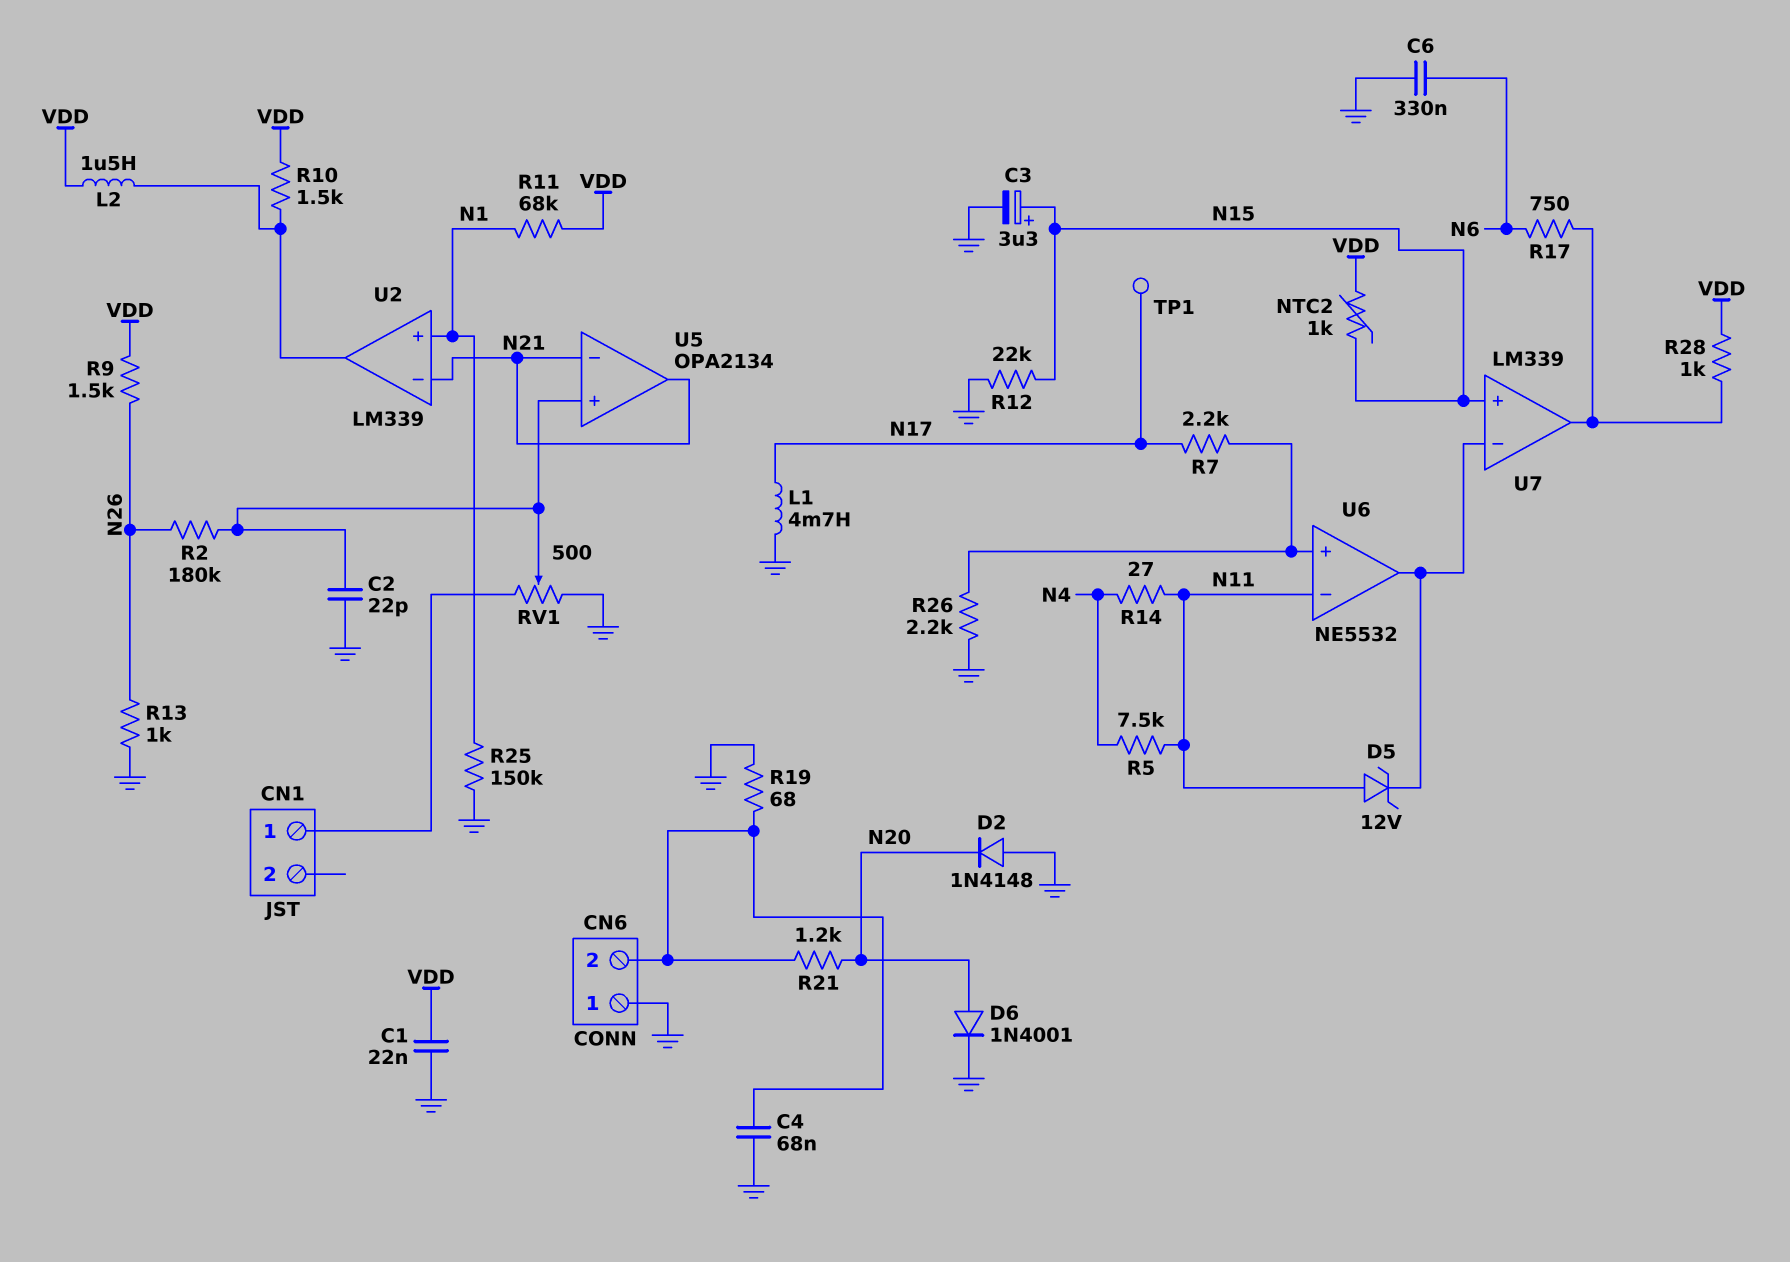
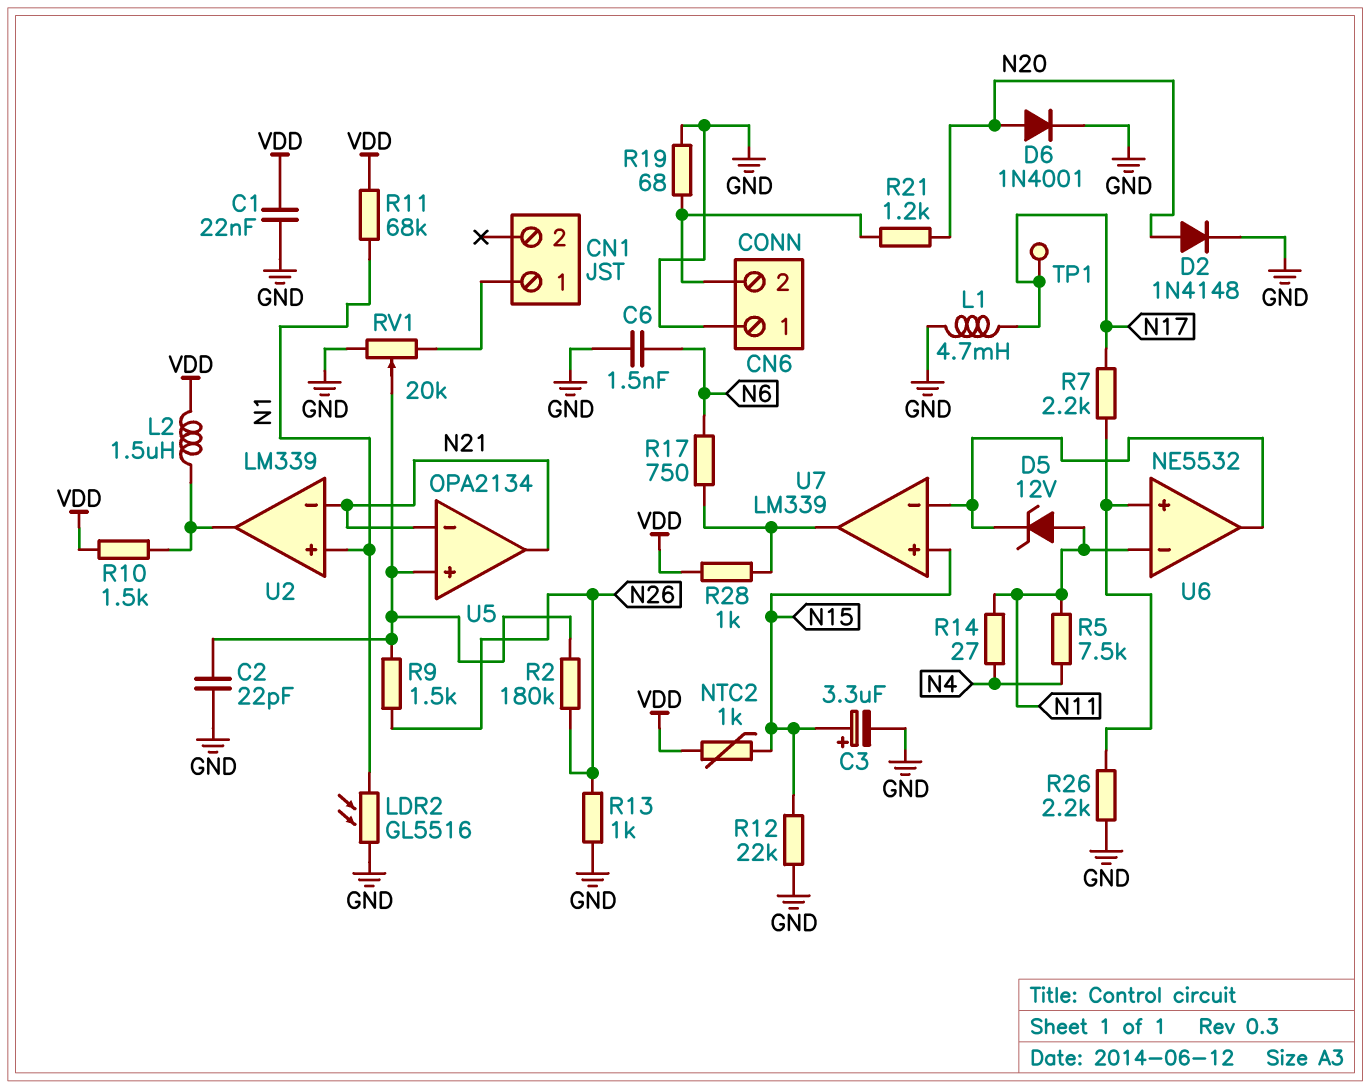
C4: 68nF (CN6/2, GND) -> none
C6: 330nF (GND, N6) -> 1.5nF (GND, N6)
D2: diode 1N4148 (A GND, K N20) -> diode 1N4148 (A N20, K GND)
LDR2: none -> GL5516 (GND, N1)
R9: 1.5k (N26, VDD) -> 1.5k (N26, U5/in+)
R25: 150k (GND, N1) -> none
RV1: 500 (CN1/1, GND, wiper U5/in+) -> 20k (CN1/1, GND, wiper U5/in+)

